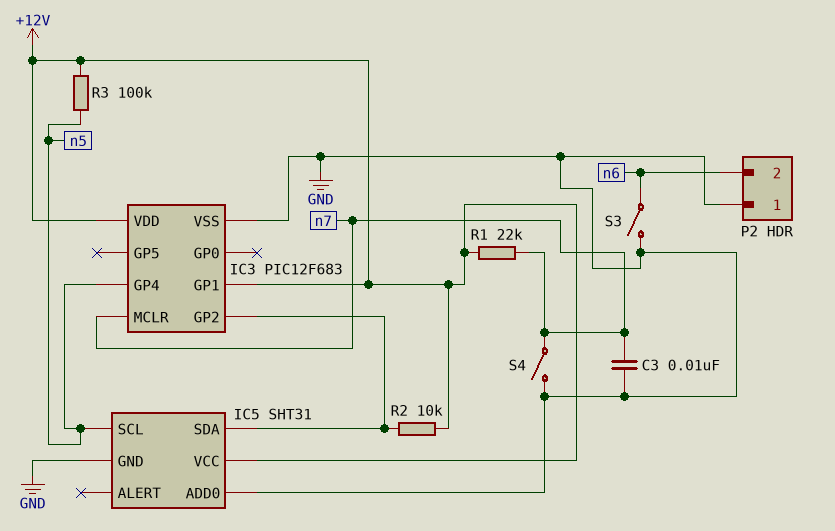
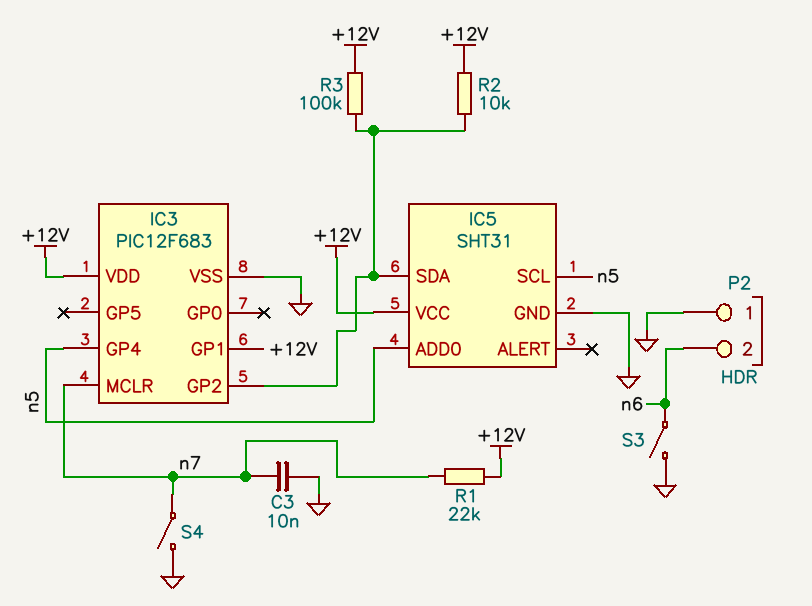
IC5 pin ADD0: GND -> n5
R3: 100k (+12V, n5) -> 100k (+12V, IC3/GP2)

